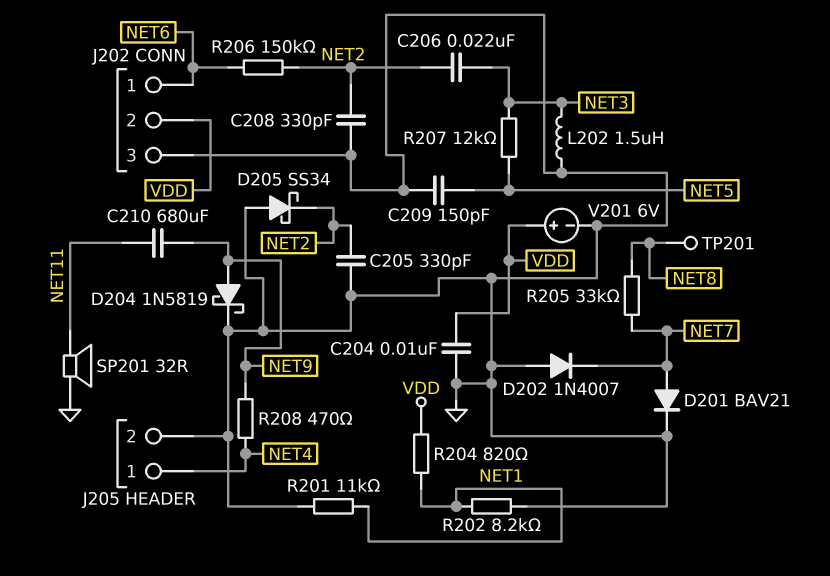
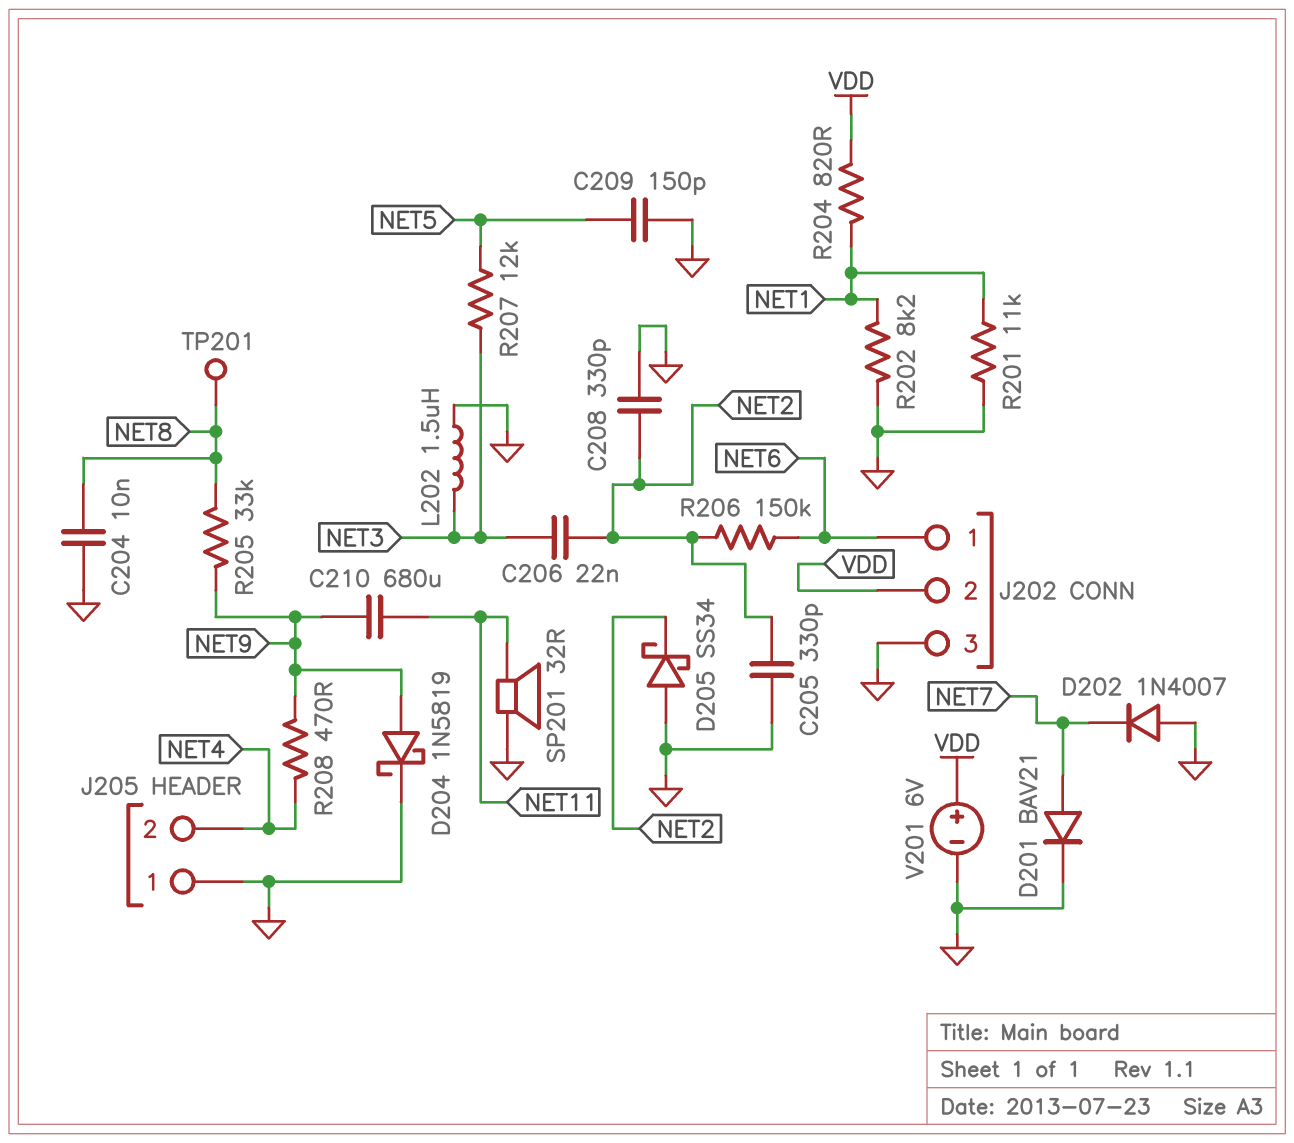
C204: 10nF (GND, VDD) -> 10nF (GND, NET8)
J205 pin 1: NET4 -> GND
J205 pin 2: GND -> NET4
R205: 33k (NET7, NET8) -> 33k (NET8, NET9)

